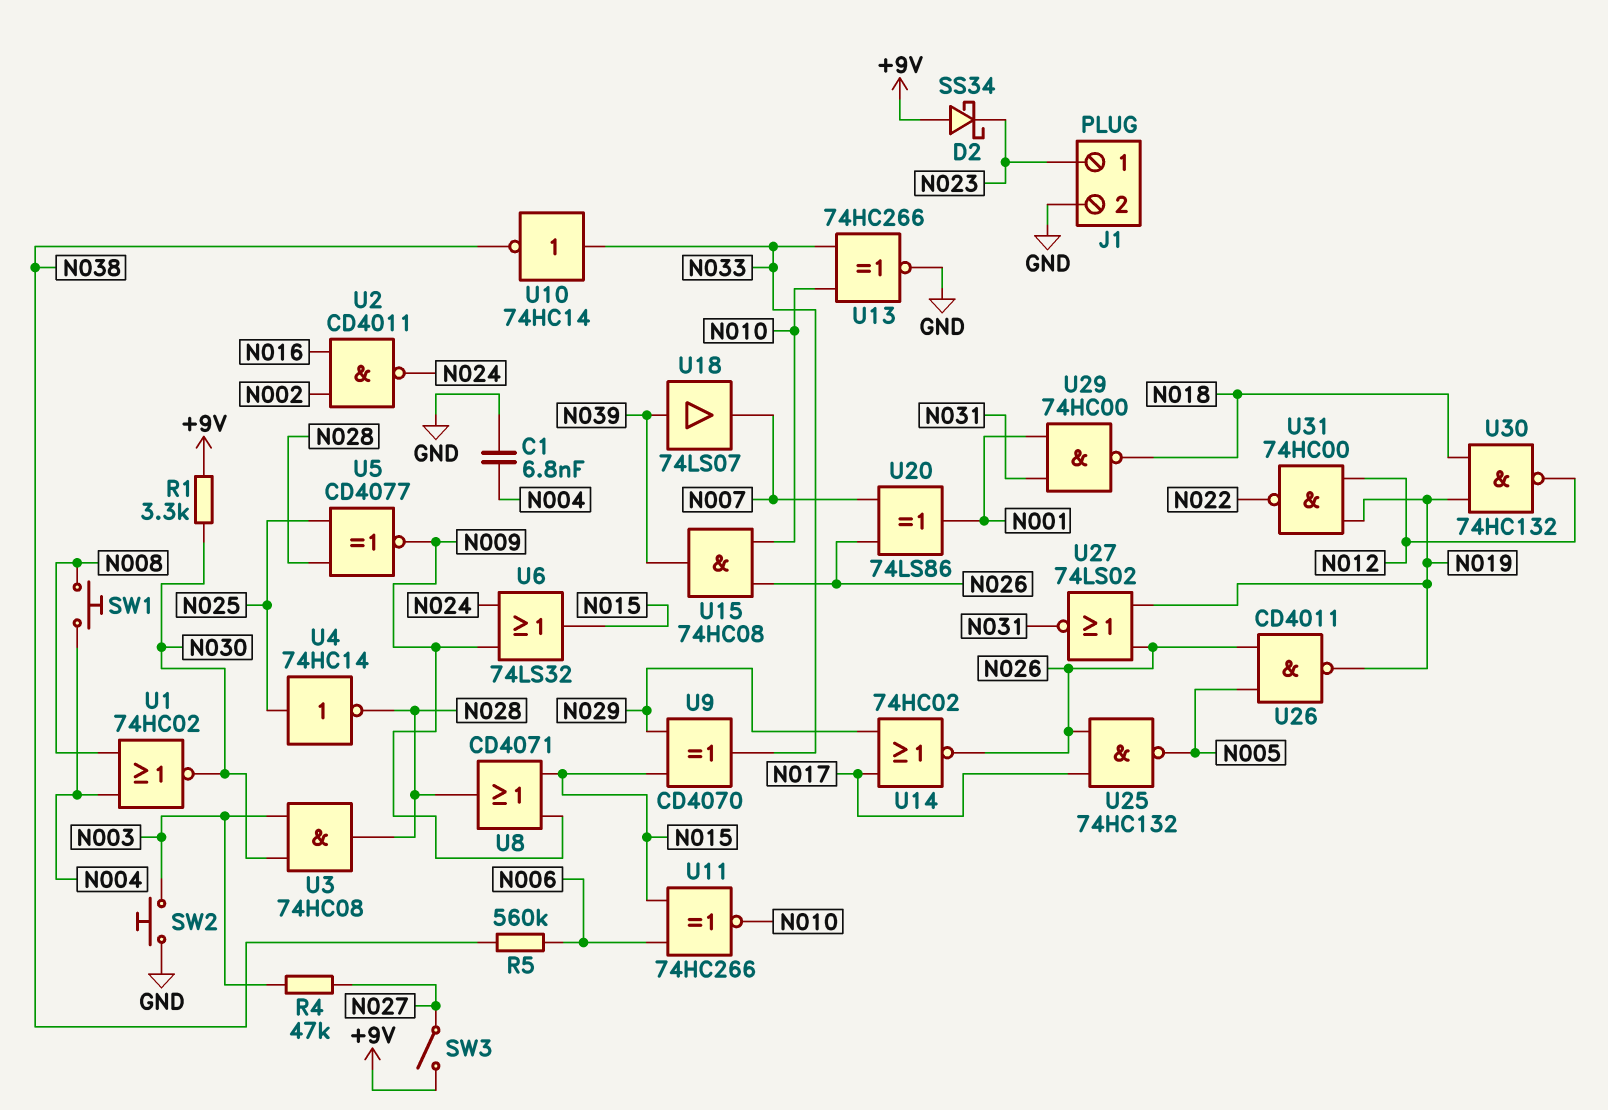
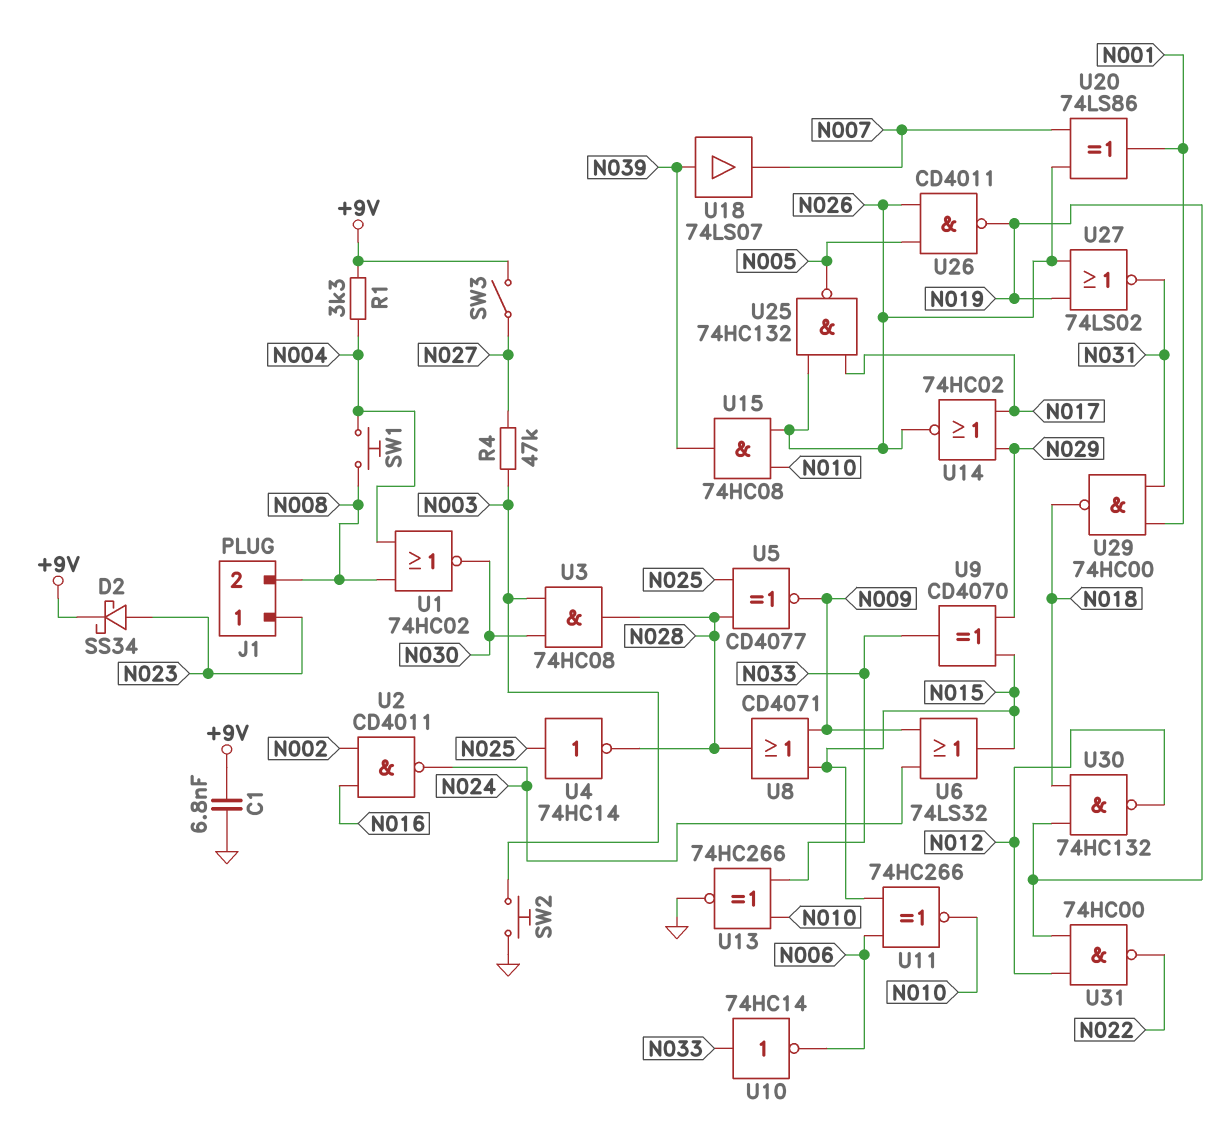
C1: 6.8nF (GND, N004) -> 6.8nF (+9V, GND)
D2: schottky SS34 (A +9V, K N023) -> schottky SS34 (A N023, K +9V)
J1 pin 2: GND -> N008
R1: 3.3k (+9V, N030) -> 3.3k (+9V, N004)
R5: 560k (N006, N038) -> none
U10: NOT 74HC14 (in N033, out N038) -> NOT 74HC14 (in N033, out N006)

